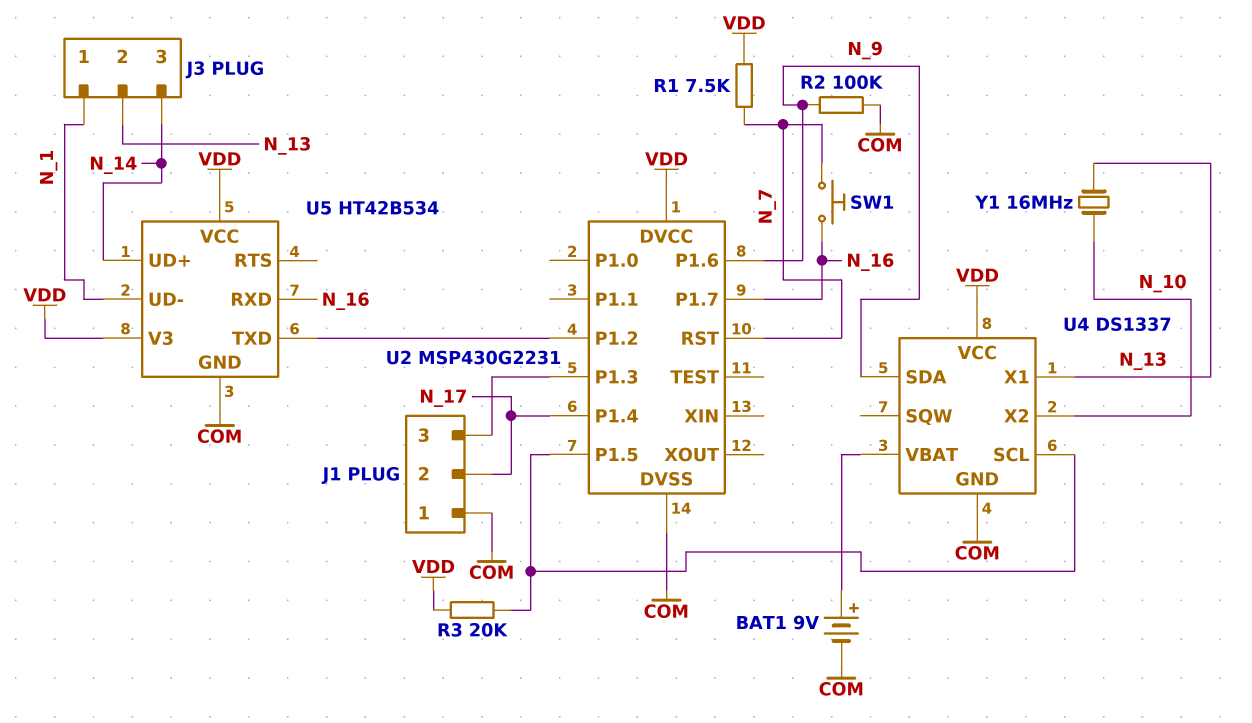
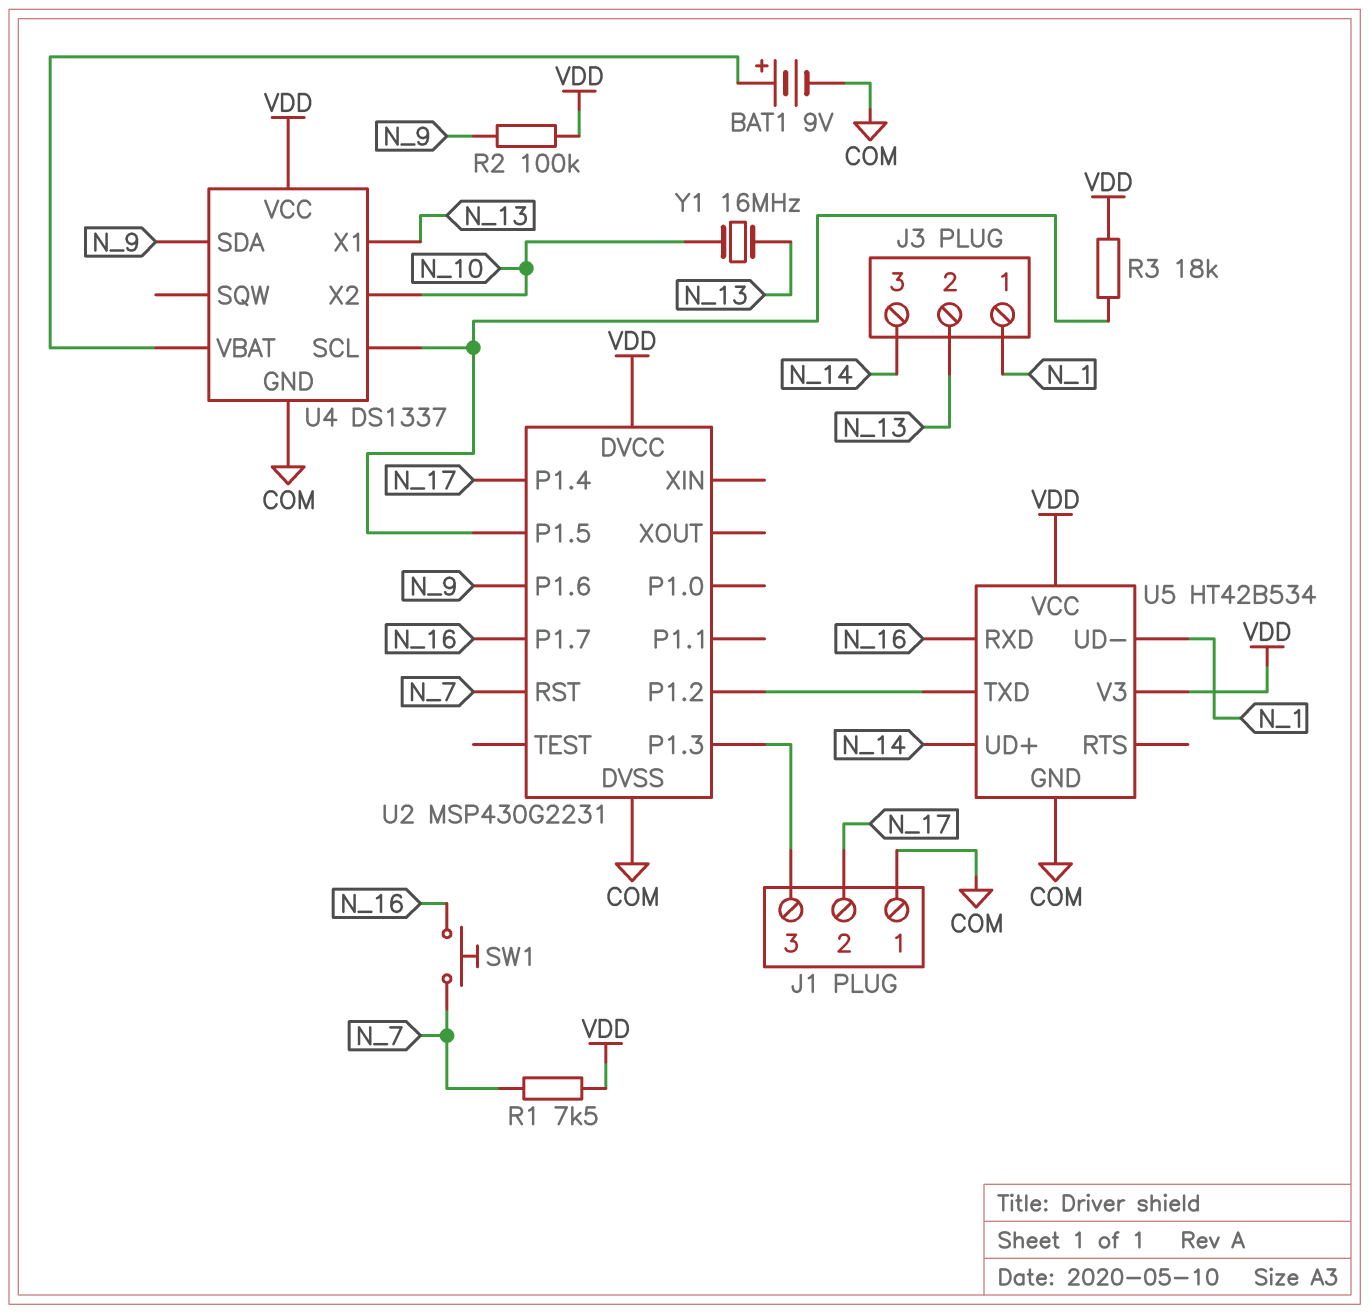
R2: 100k (COM, N_9) -> 100k (N_9, VDD)
R3: 20k (U2/P1.5, VDD) -> 18k (U2/P1.5, VDD)

